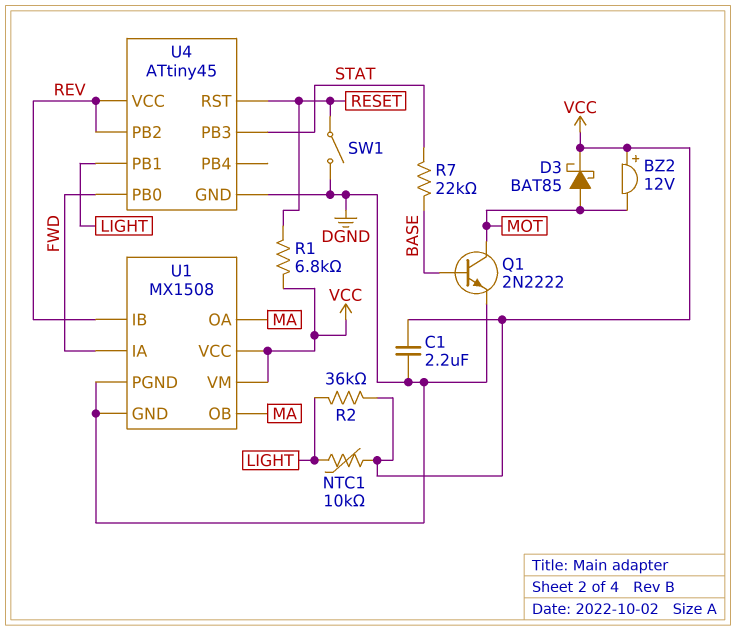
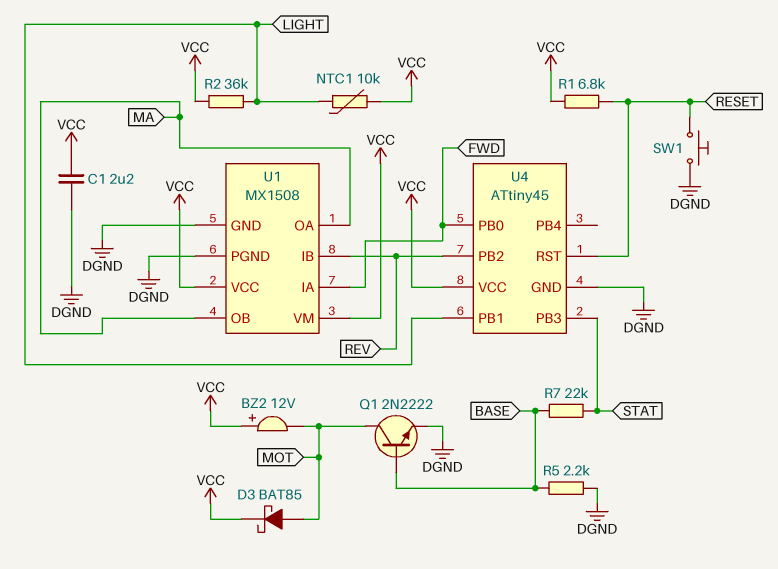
R5: none -> 2.2k (BASE, DGND)
SW1: switch (DGND, RESET) -> button (DGND, RESET)
U4 pin VCC: REV -> VCC

